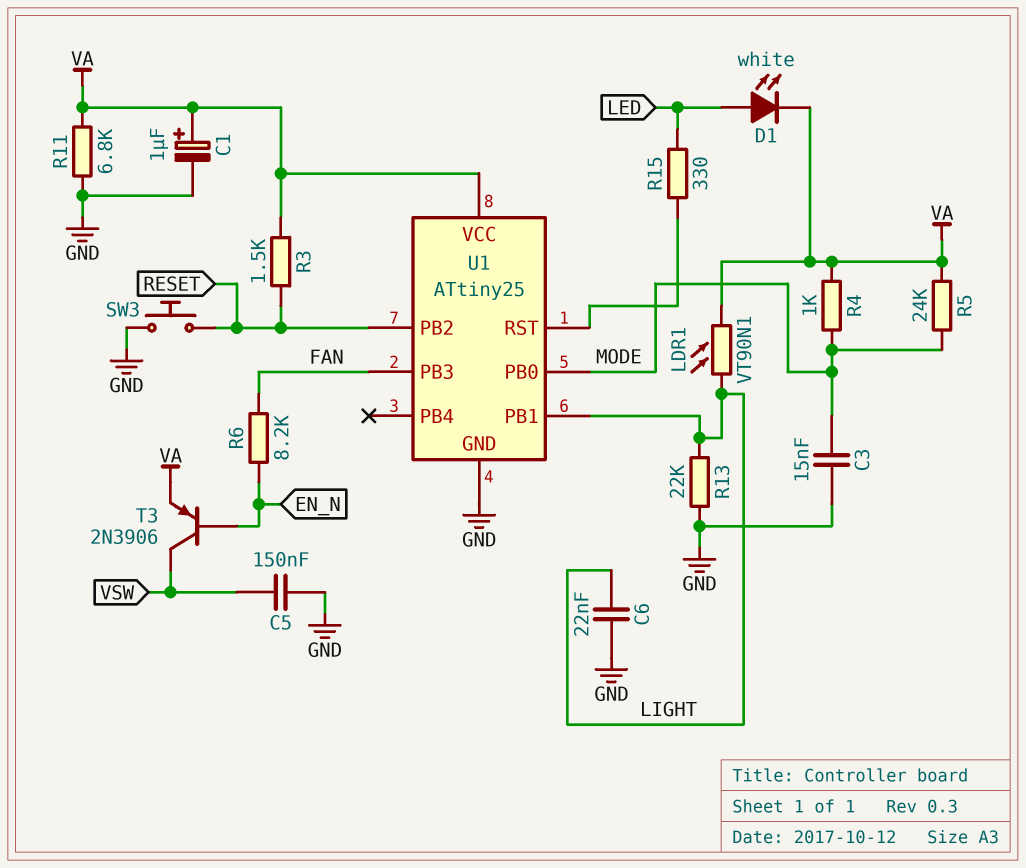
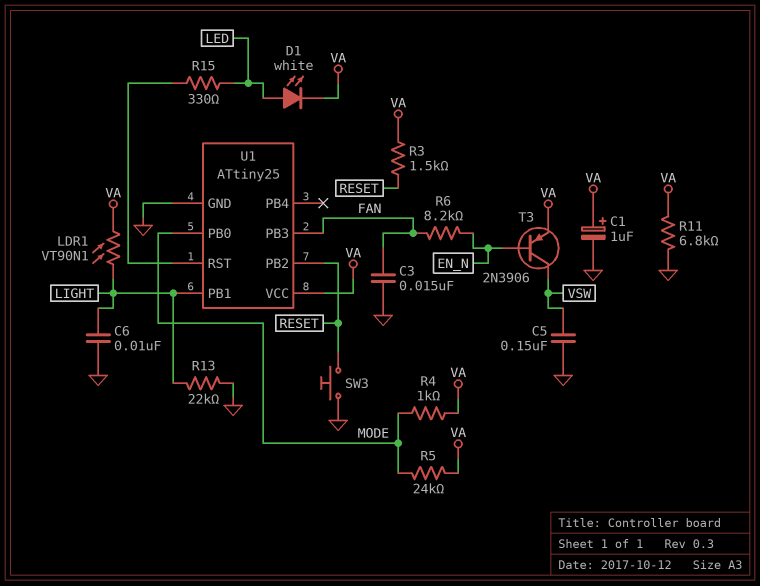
C3: 15nF (GND, MODE) -> 15nF (FAN, GND)
C6: 22nF (GND, LIGHT) -> 10nF (GND, LIGHT)

